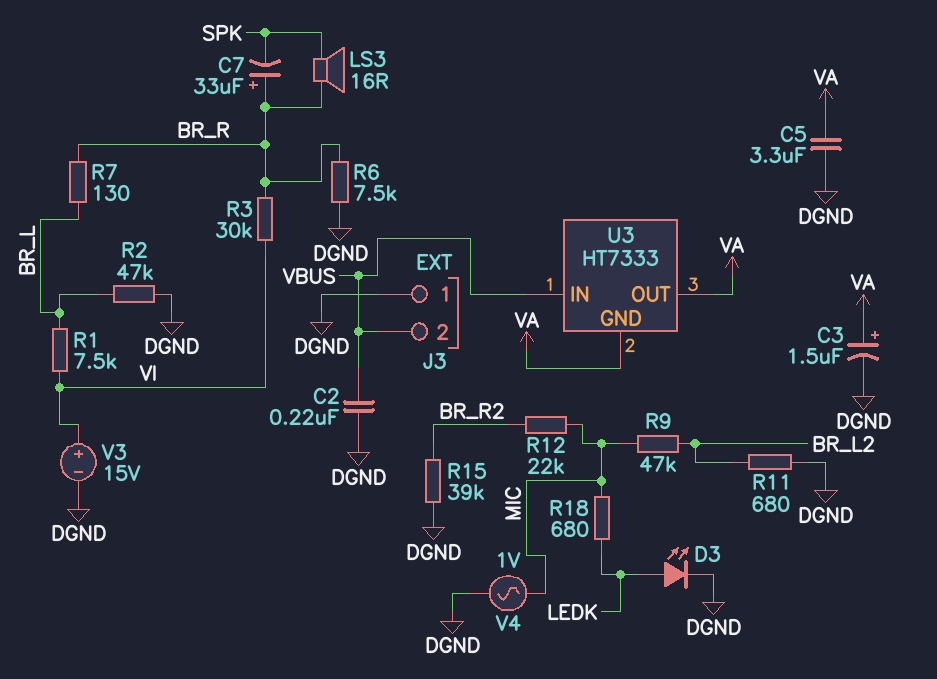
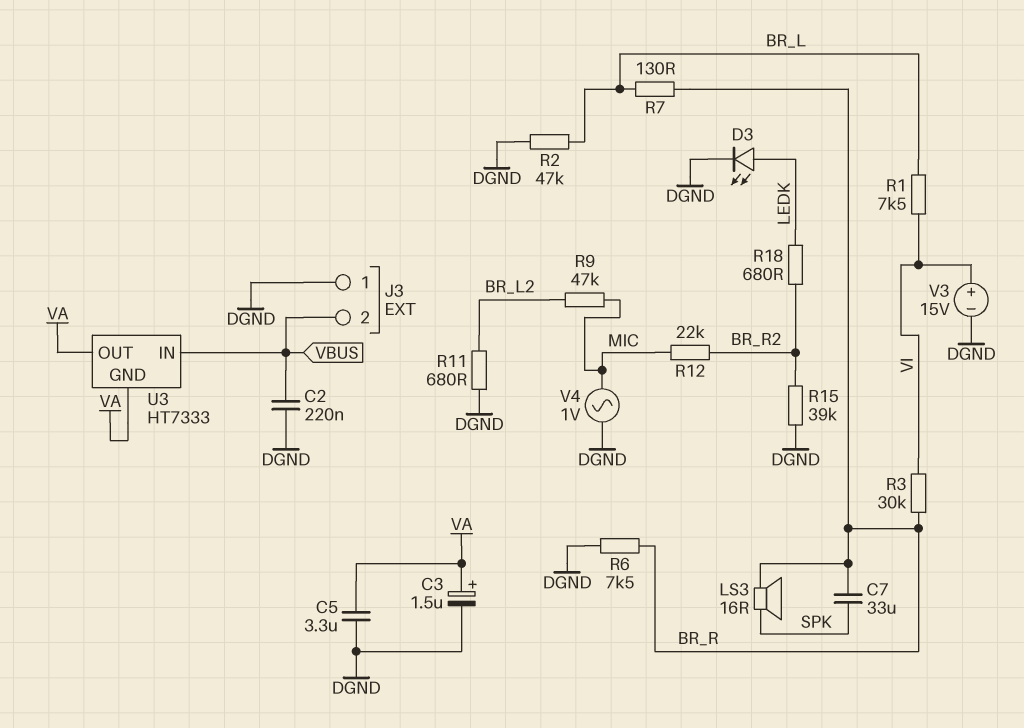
C7: 33uF (plus BR_R, minus SPK) -> 33uF (BR_R, SPK)
R18: 680 (LEDK, MIC) -> 680 (BR_R2, LEDK)

